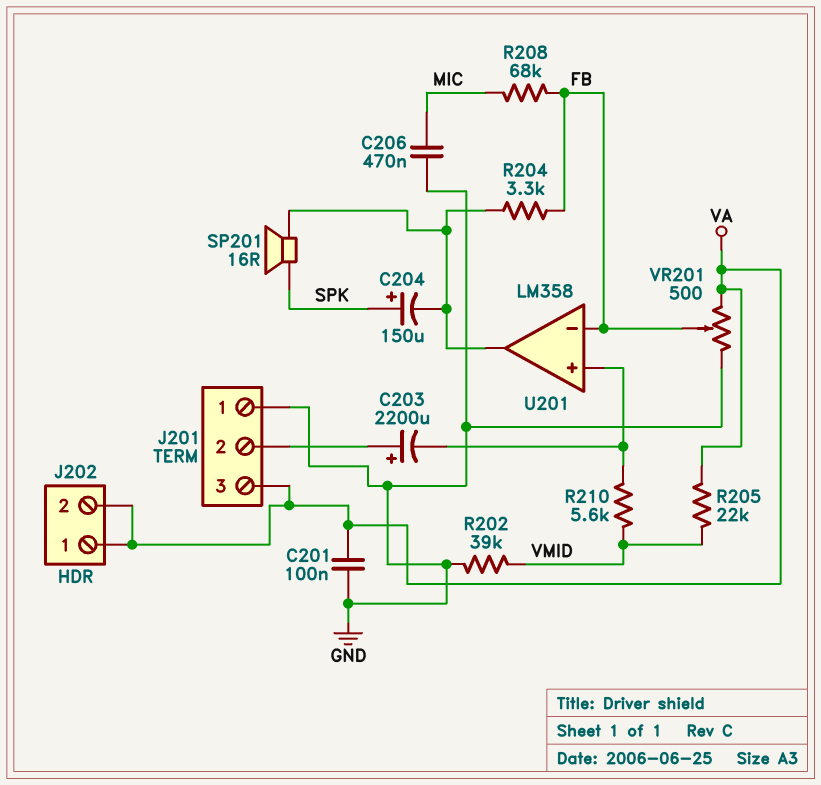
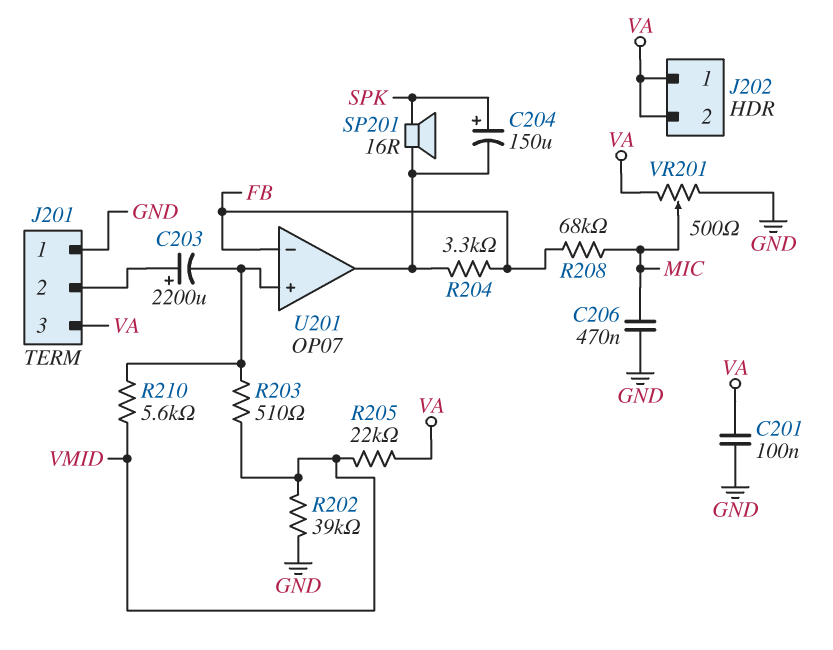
R203: none -> 510 (U201/in+, VMID)
U201: LM358 -> OP07
VR201: 500 (GND, VA, wiper FB) -> 500 (GND, VA, wiper MIC)

